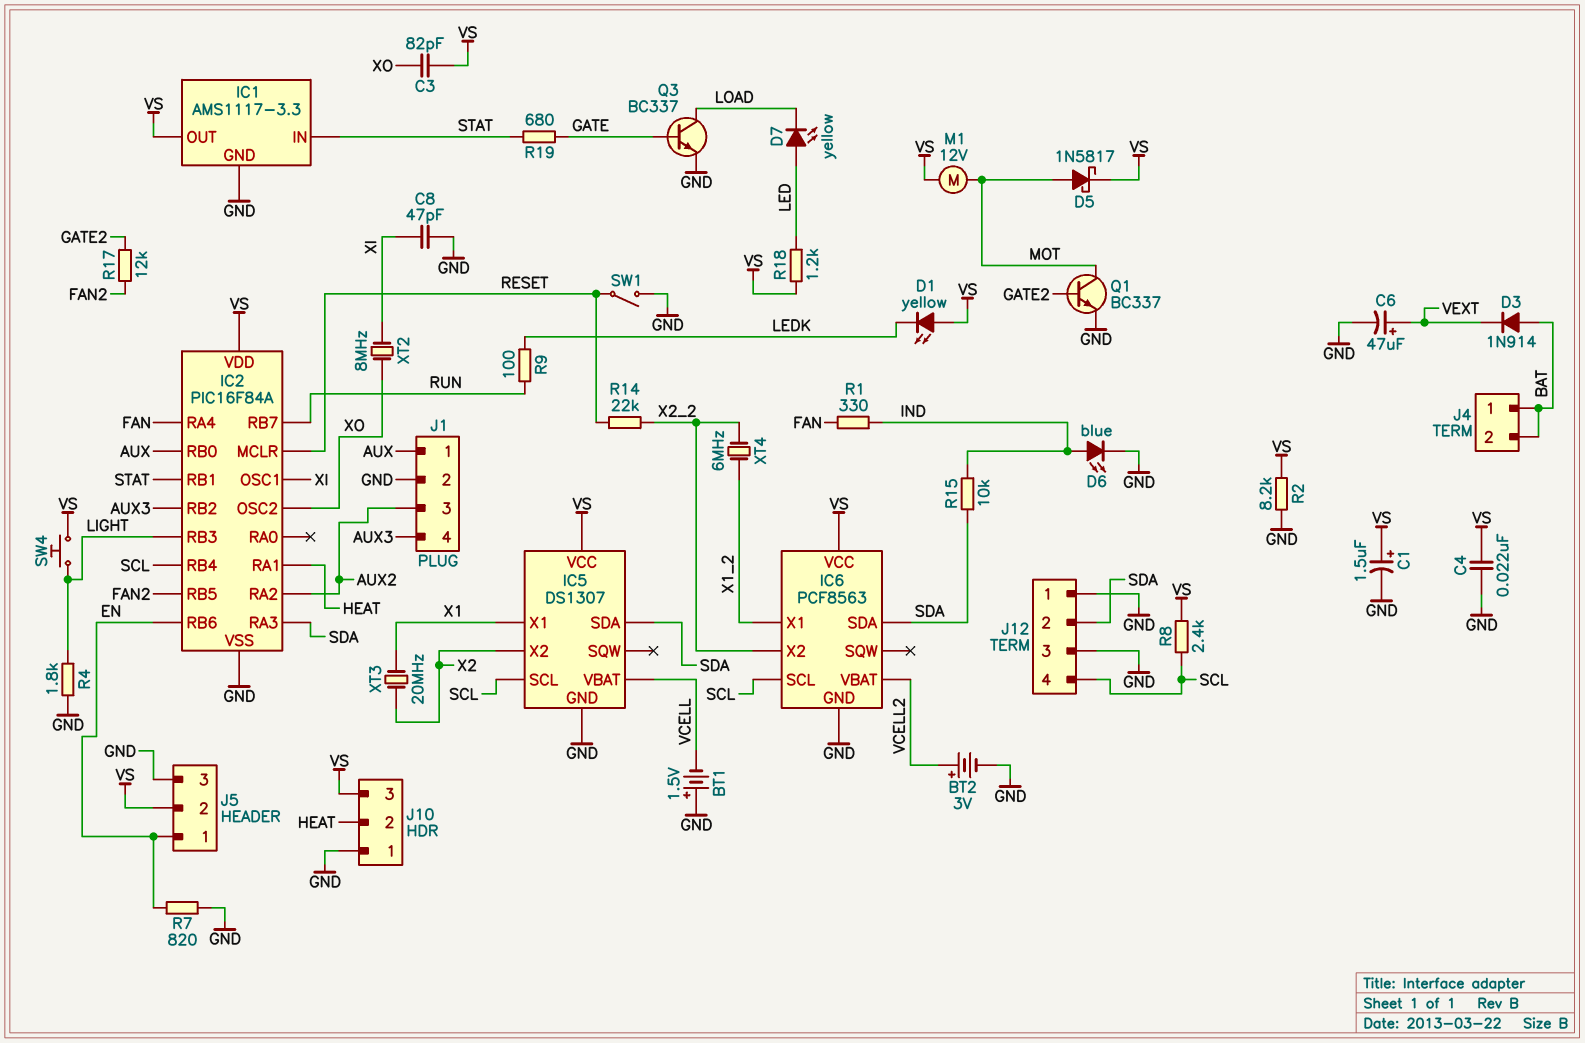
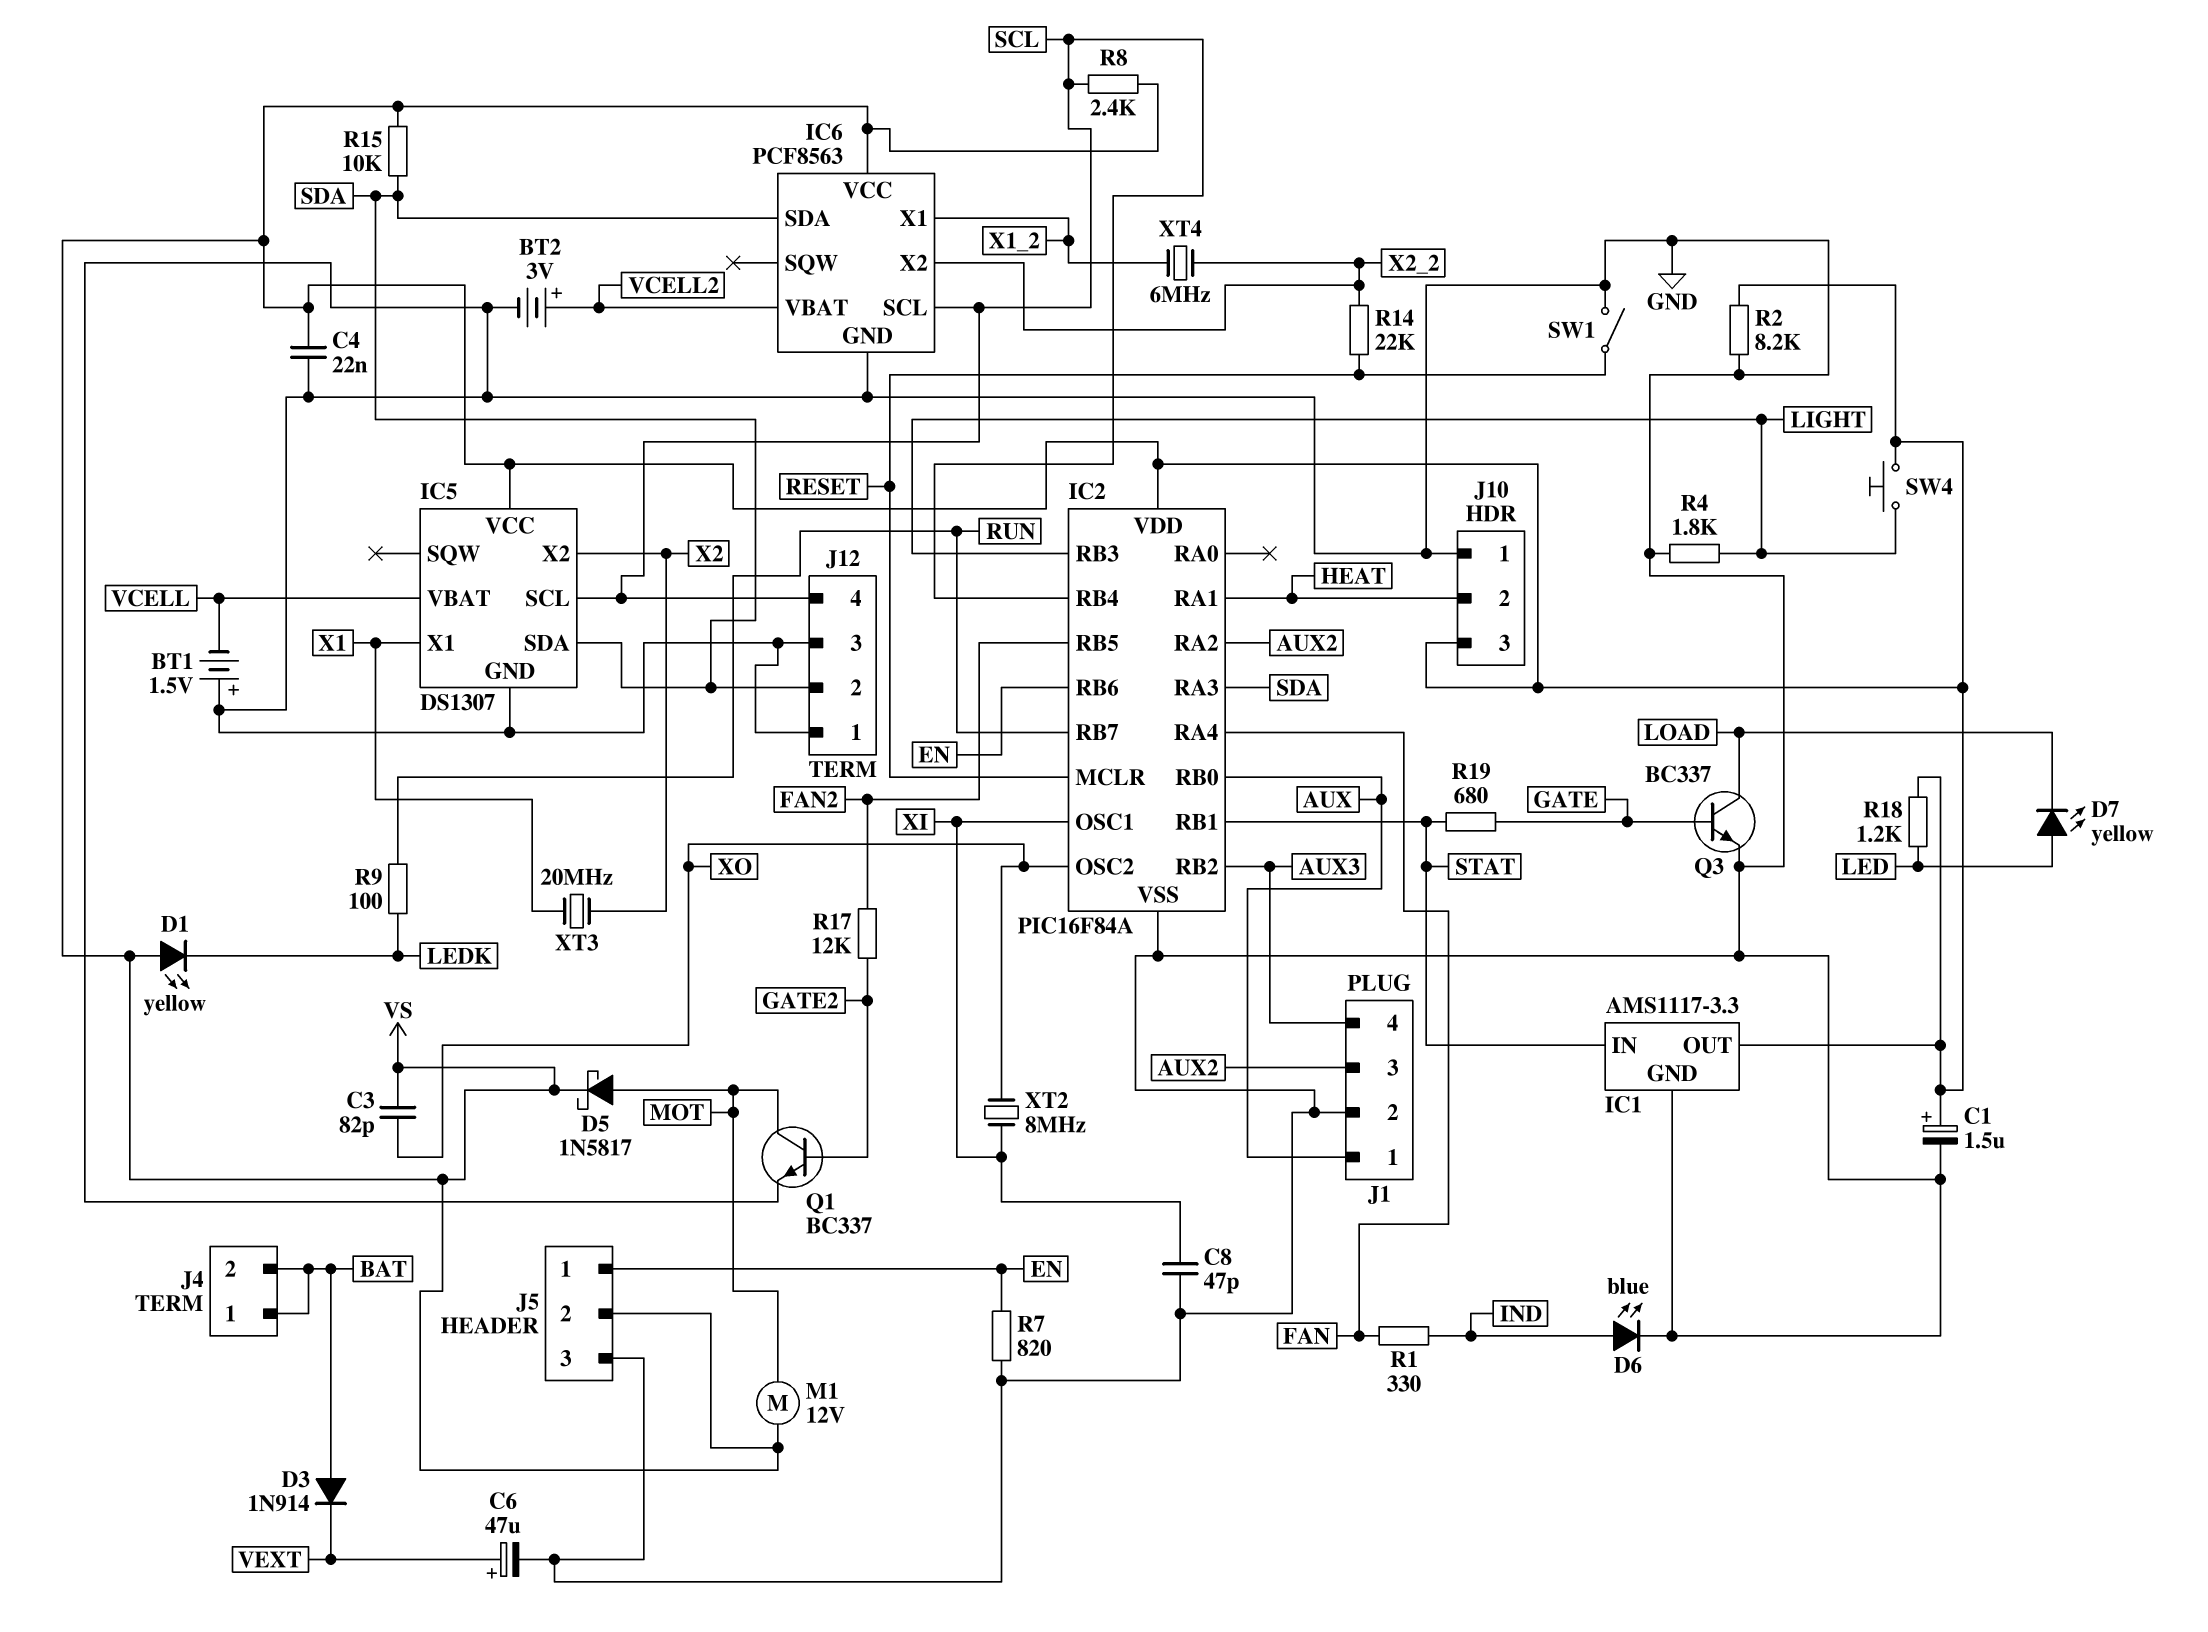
R15: 10k (IND, SDA) -> 10k (SDA, VS)

